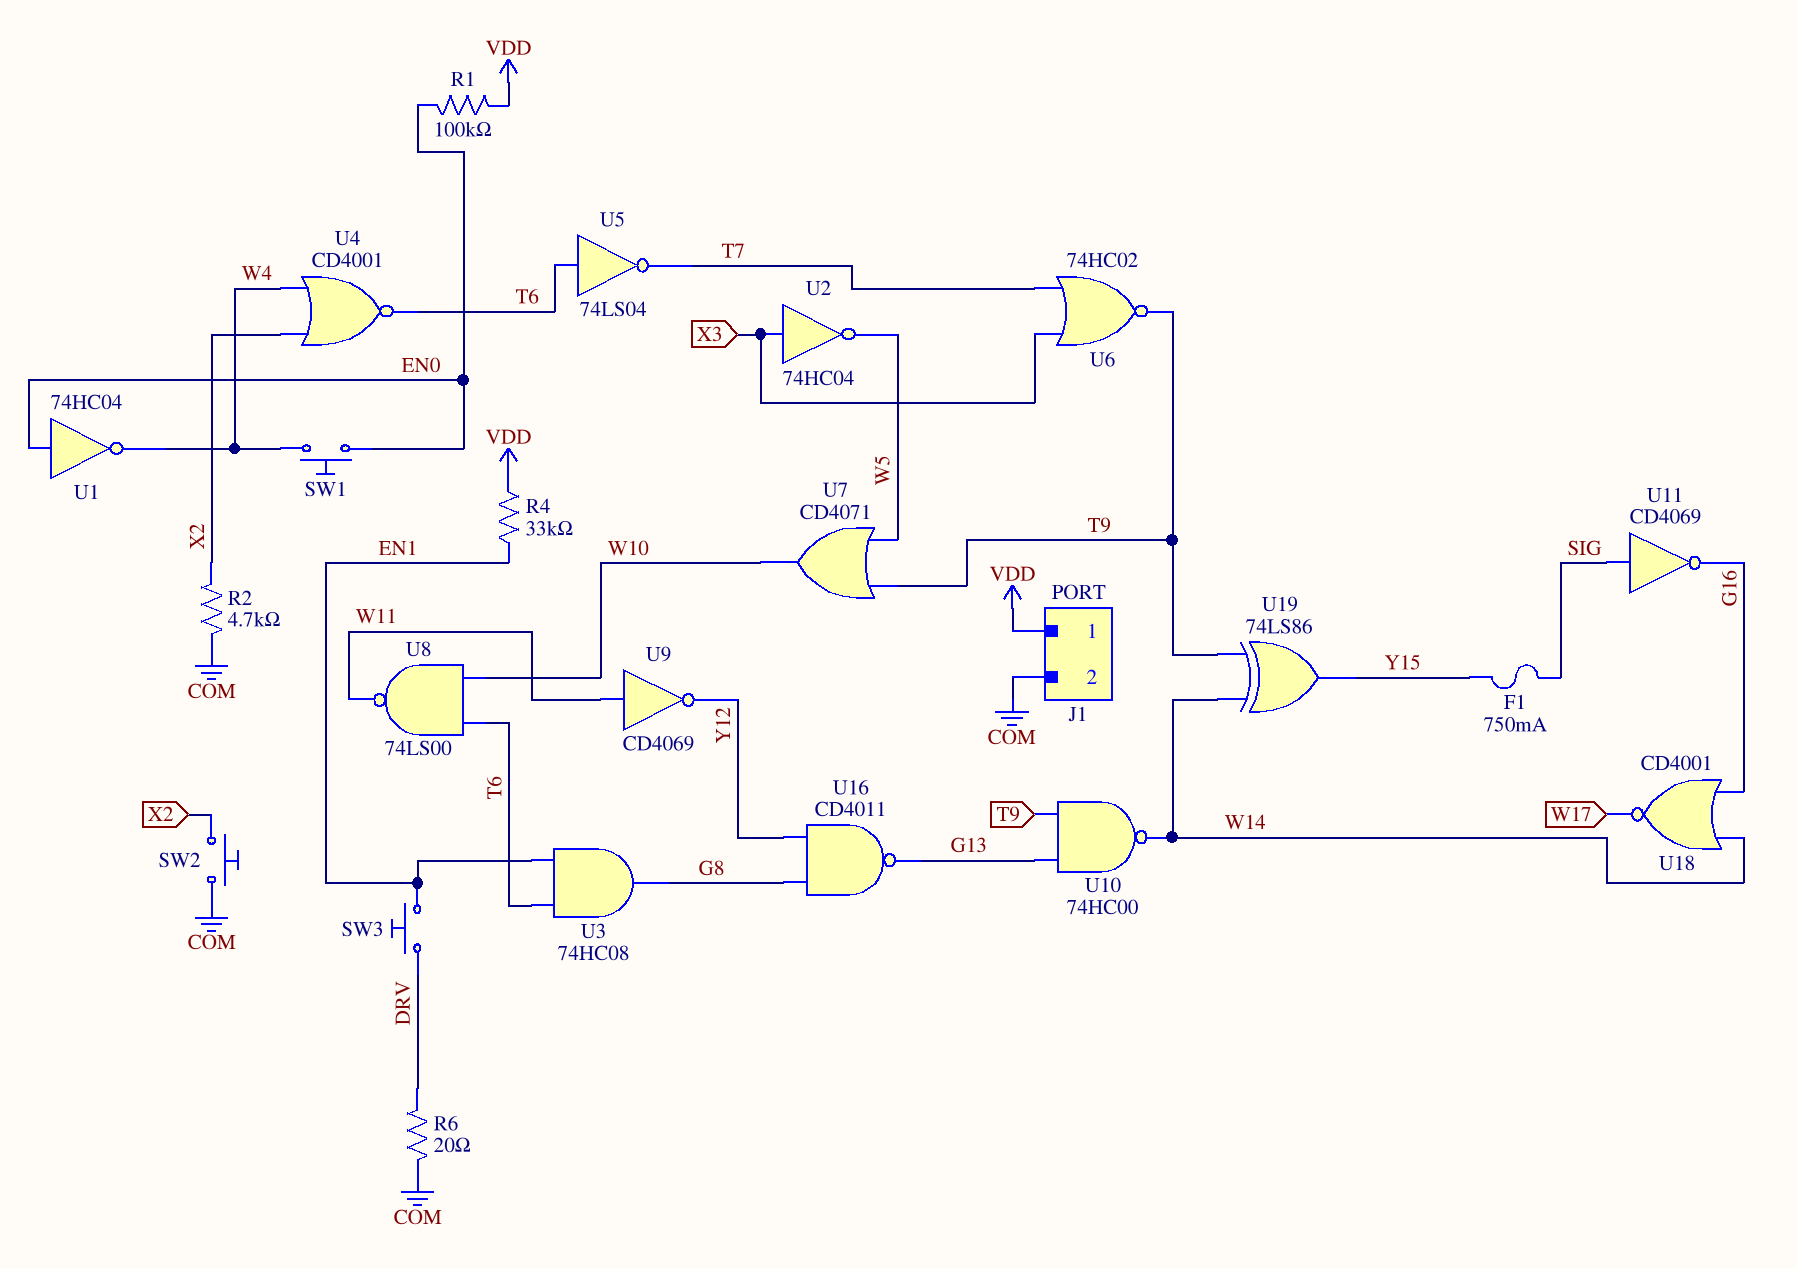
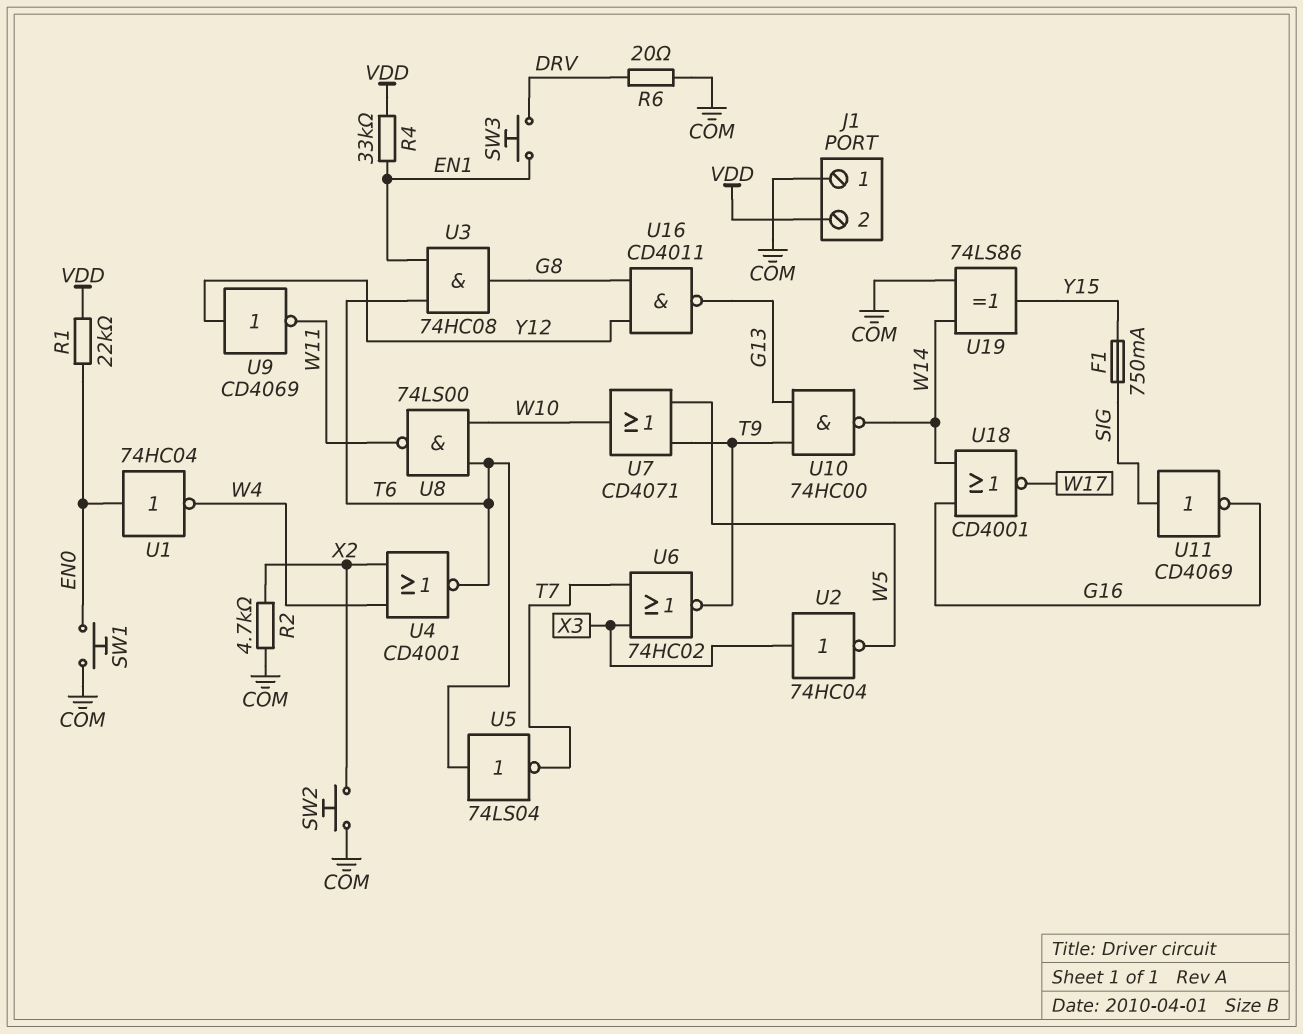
J1 pin 1: VDD -> COM
J1 pin 2: COM -> VDD
R1: 100k (EN0, VDD) -> 22k (EN0, VDD)
SW1: button (EN0, W4) -> button (COM, EN0)
U9: NOT CD4069 (in W11, out Y12) -> NOT CD4069 (in Y12, out W11)
U19: XOR 74LS86 (in T9, in W14, out Y15) -> XOR 74LS86 (in COM, in W14, out Y15)

